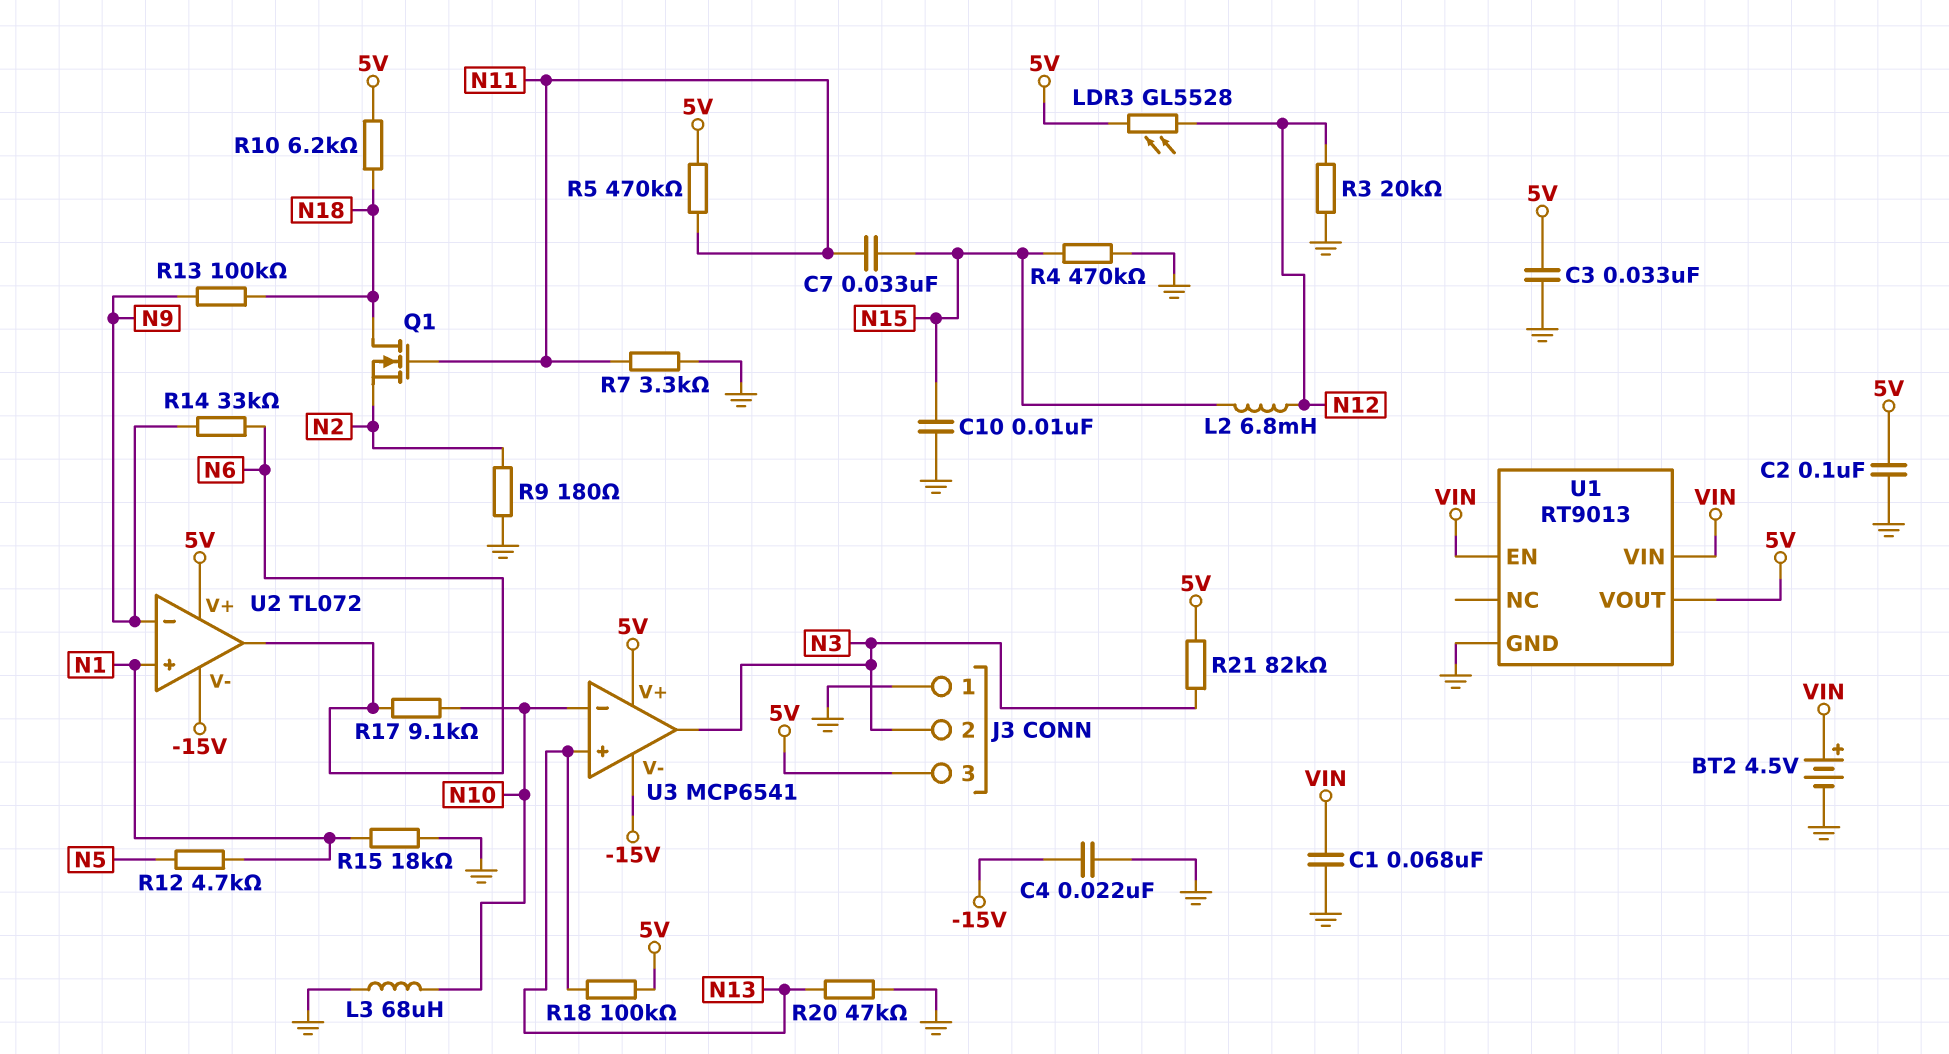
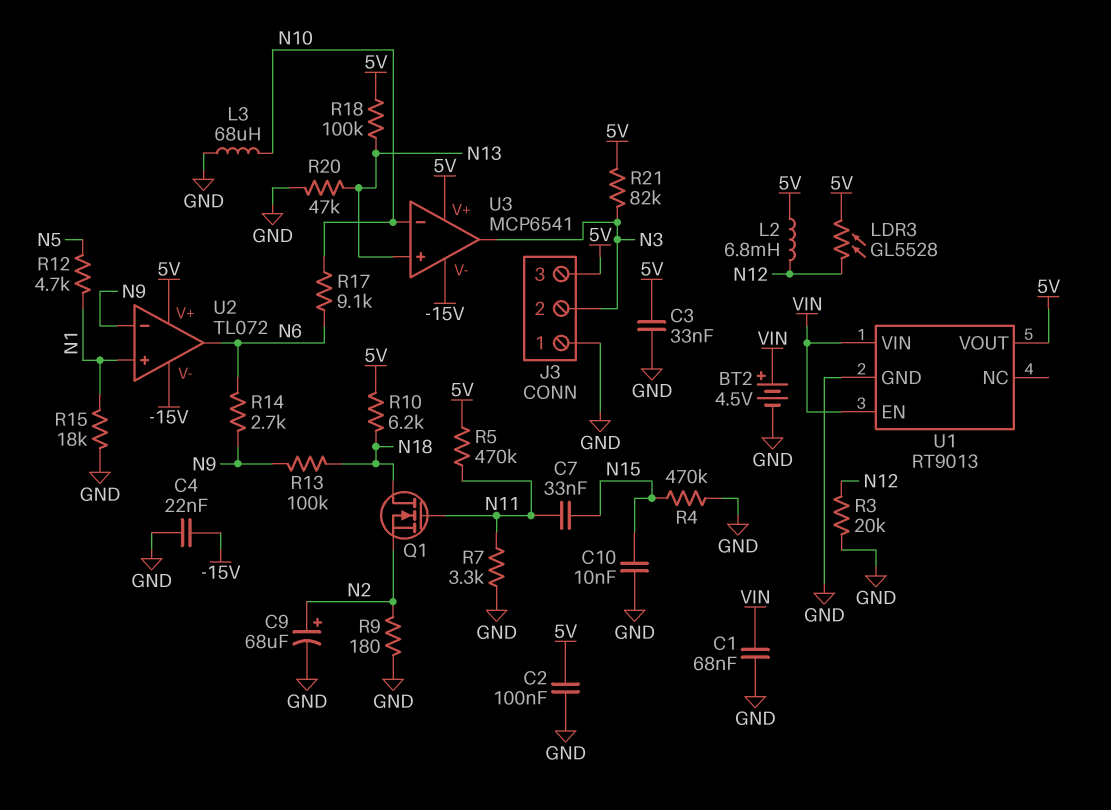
C9: none -> 68uF (plus N2, minus GND)
L2: 6.8mH (N12, N15) -> 6.8mH (5V, N12)
R14: 33k (N6, N9) -> 2.7k (N6, N9)

